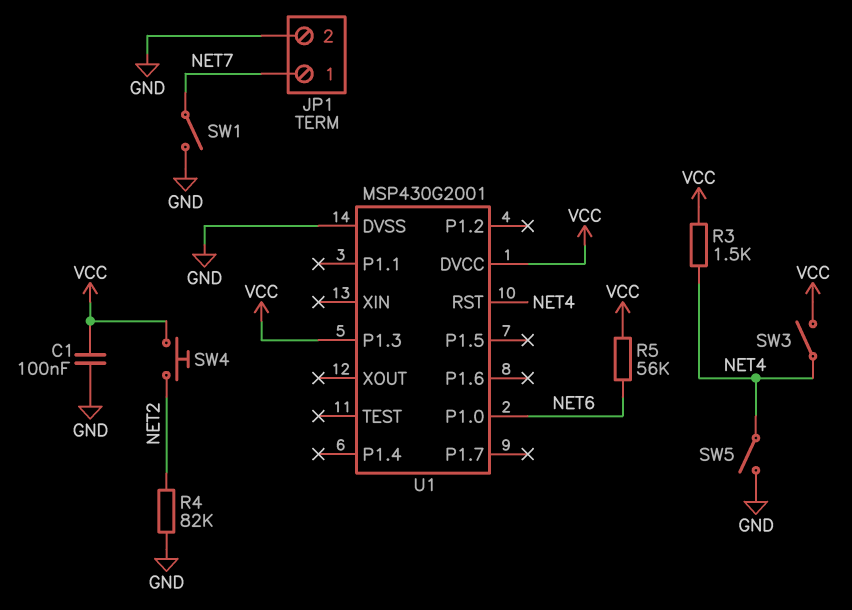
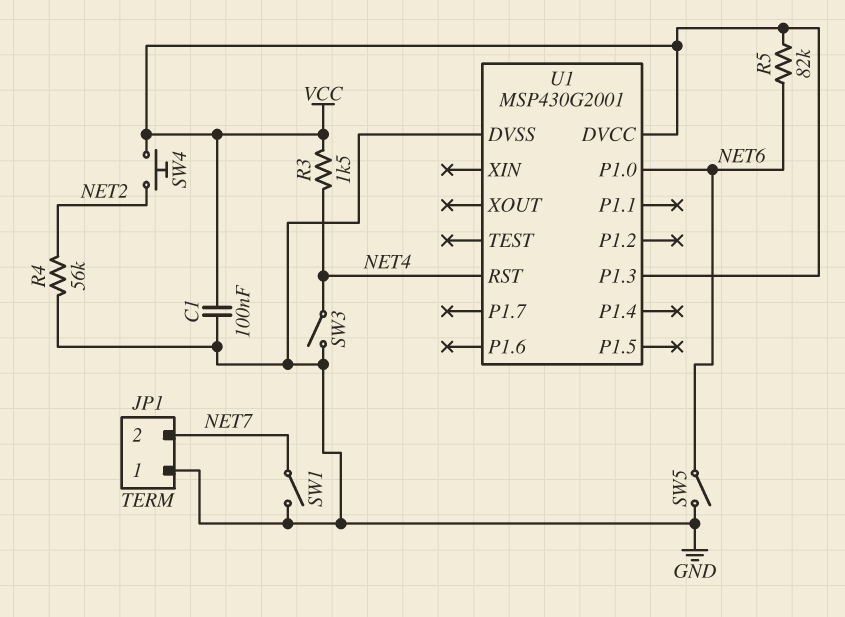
JP1 pin 1: NET7 -> GND
JP1 pin 2: GND -> NET7
R4: 82k (GND, NET2) -> 56k (GND, NET2)
R5: 56k (NET6, VCC) -> 82k (NET6, VCC)
SW3: switch (NET4, VCC) -> switch (GND, NET4)
SW5: switch (GND, NET4) -> switch (GND, NET6)

